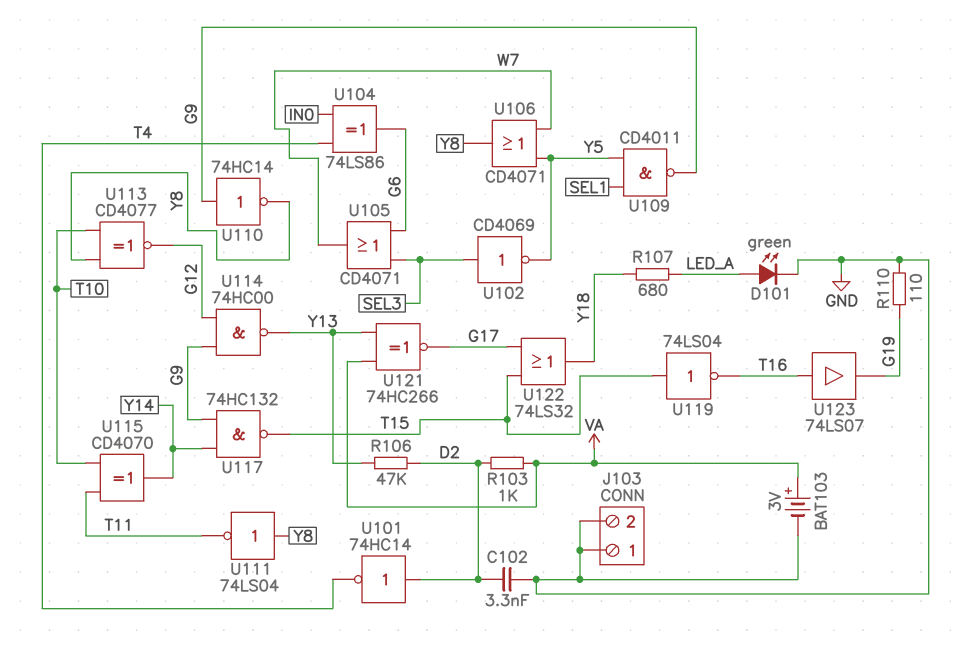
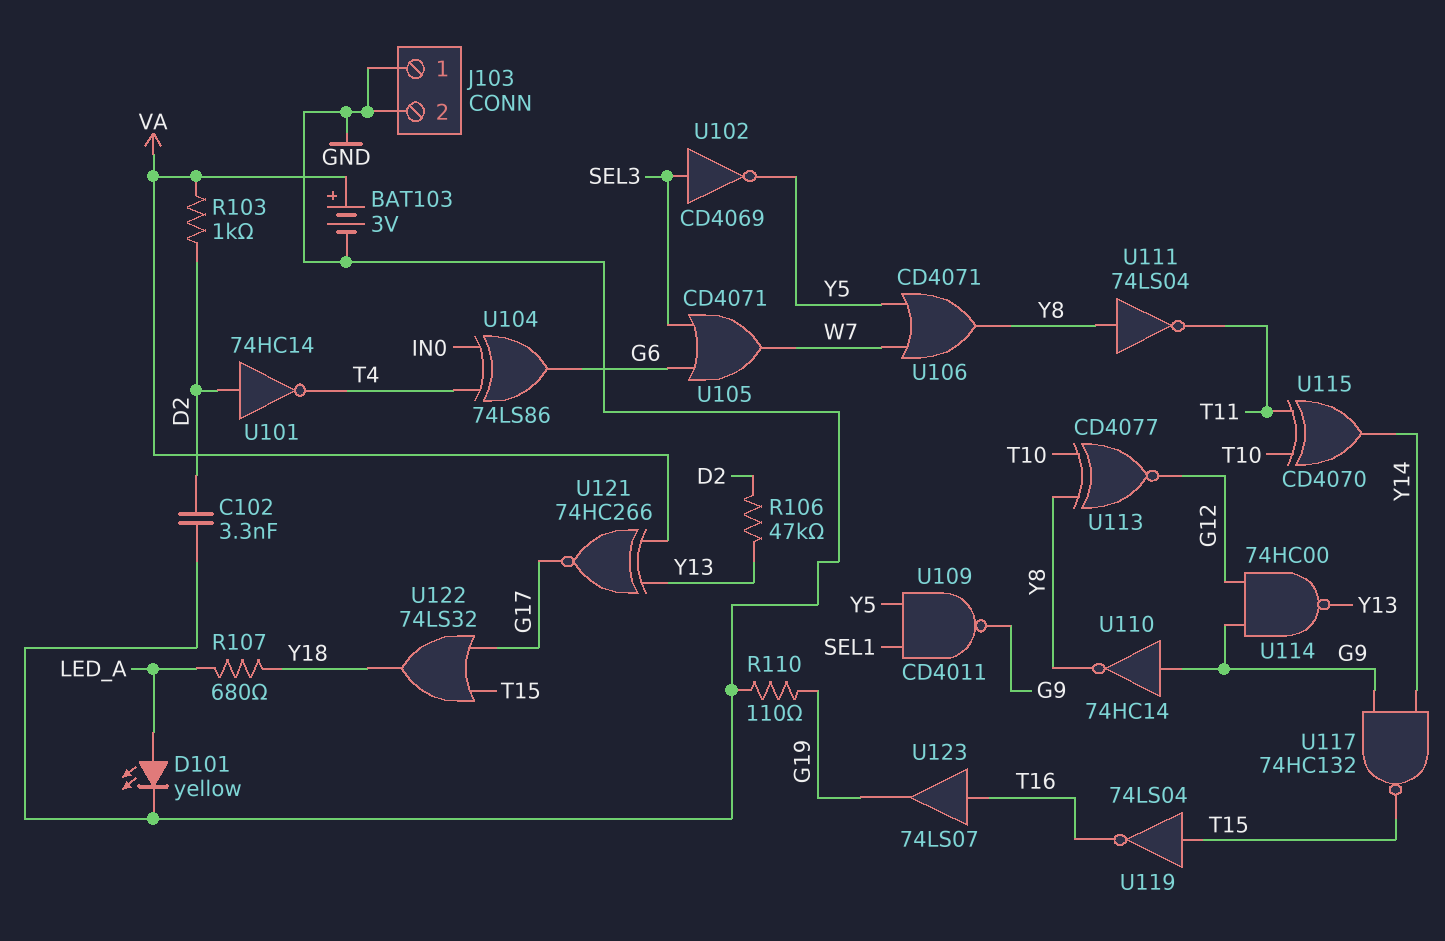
D101: LED green (A LED_A, K GND) -> LED yellow (A LED_A, K GND)

